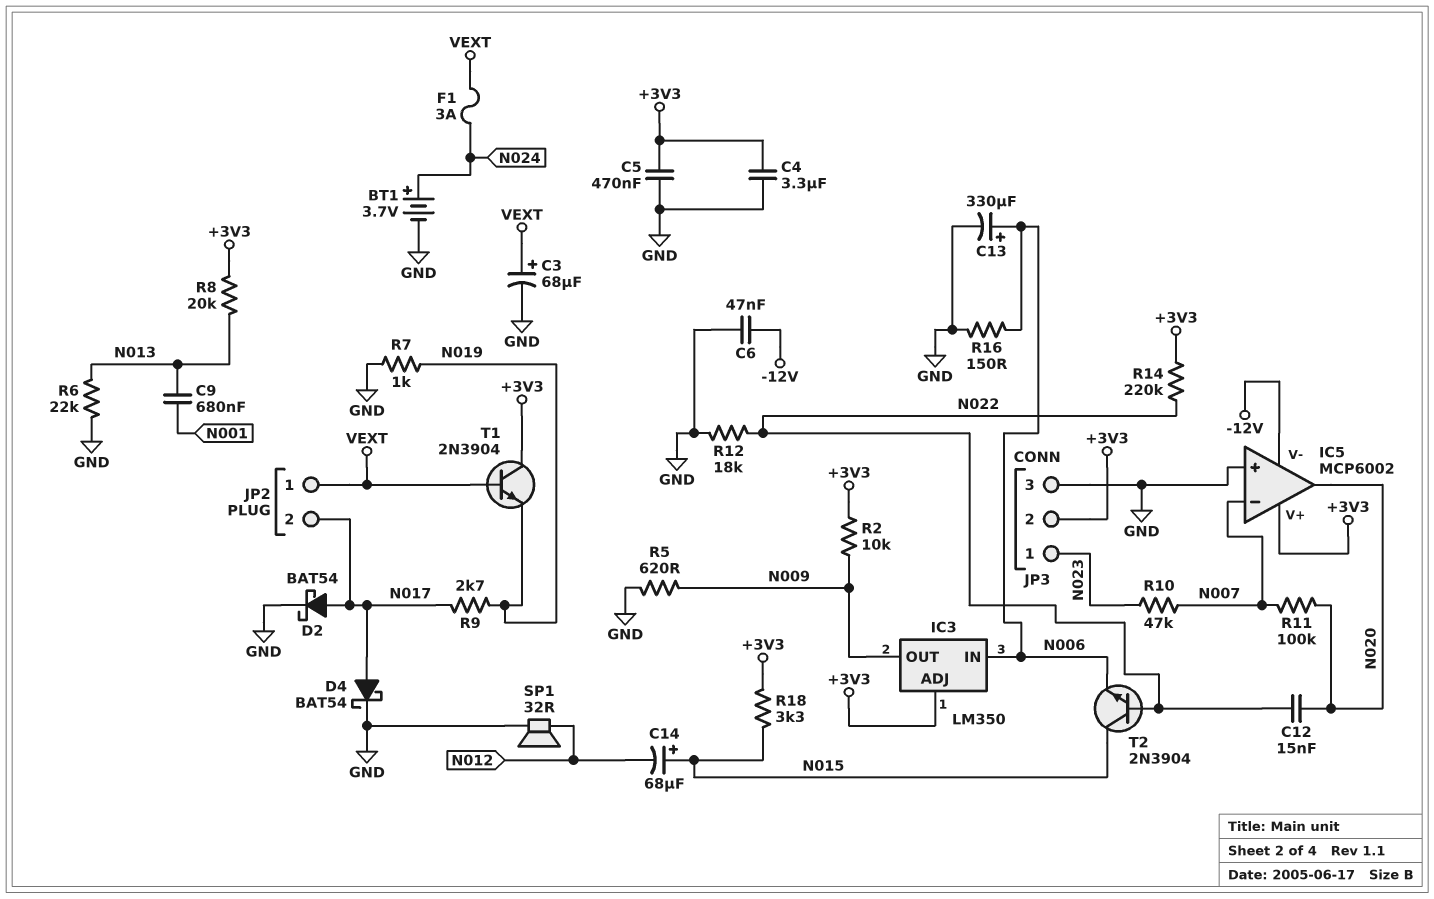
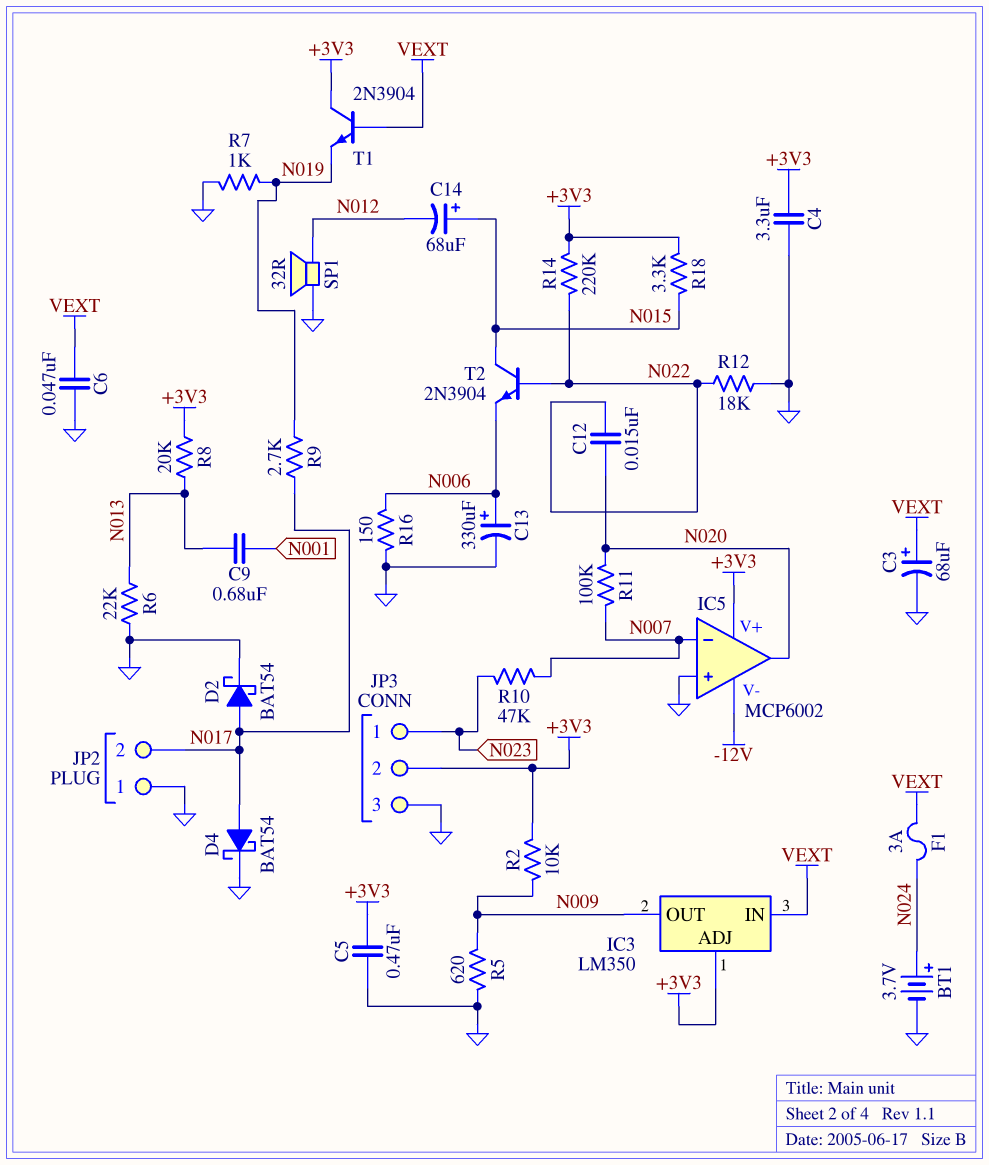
C6: 47nF (-12V, GND) -> 47nF (GND, VEXT)
IC3 pin IN: N006 -> VEXT
JP2 pin 1: VEXT -> GND

